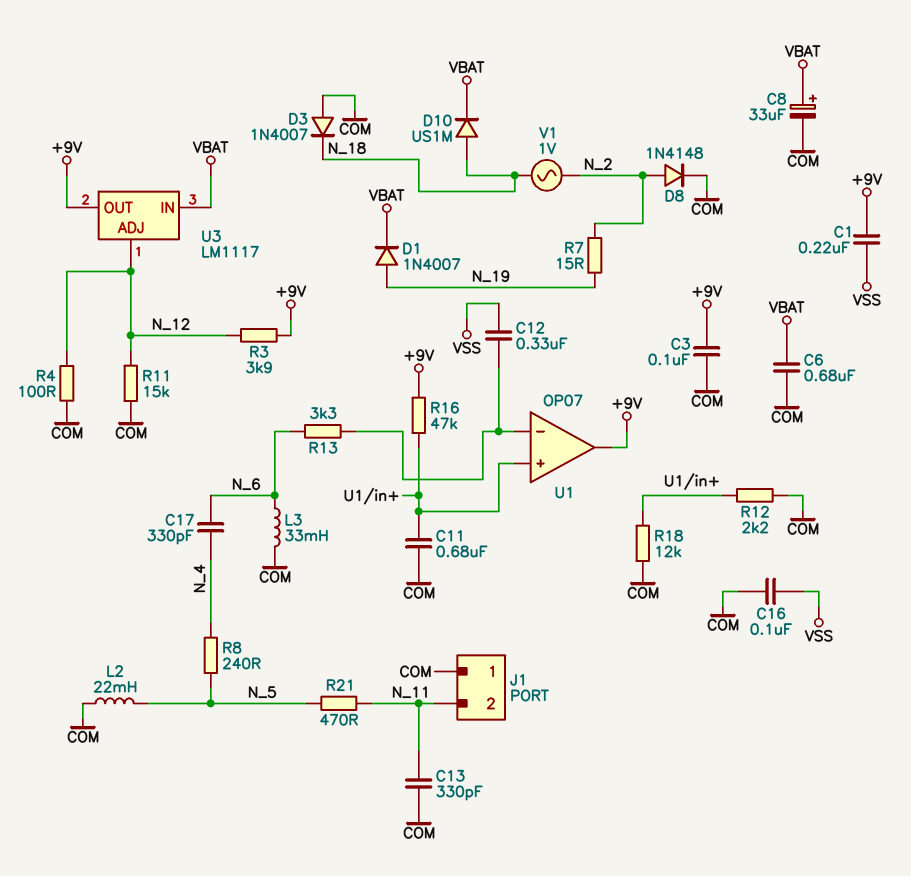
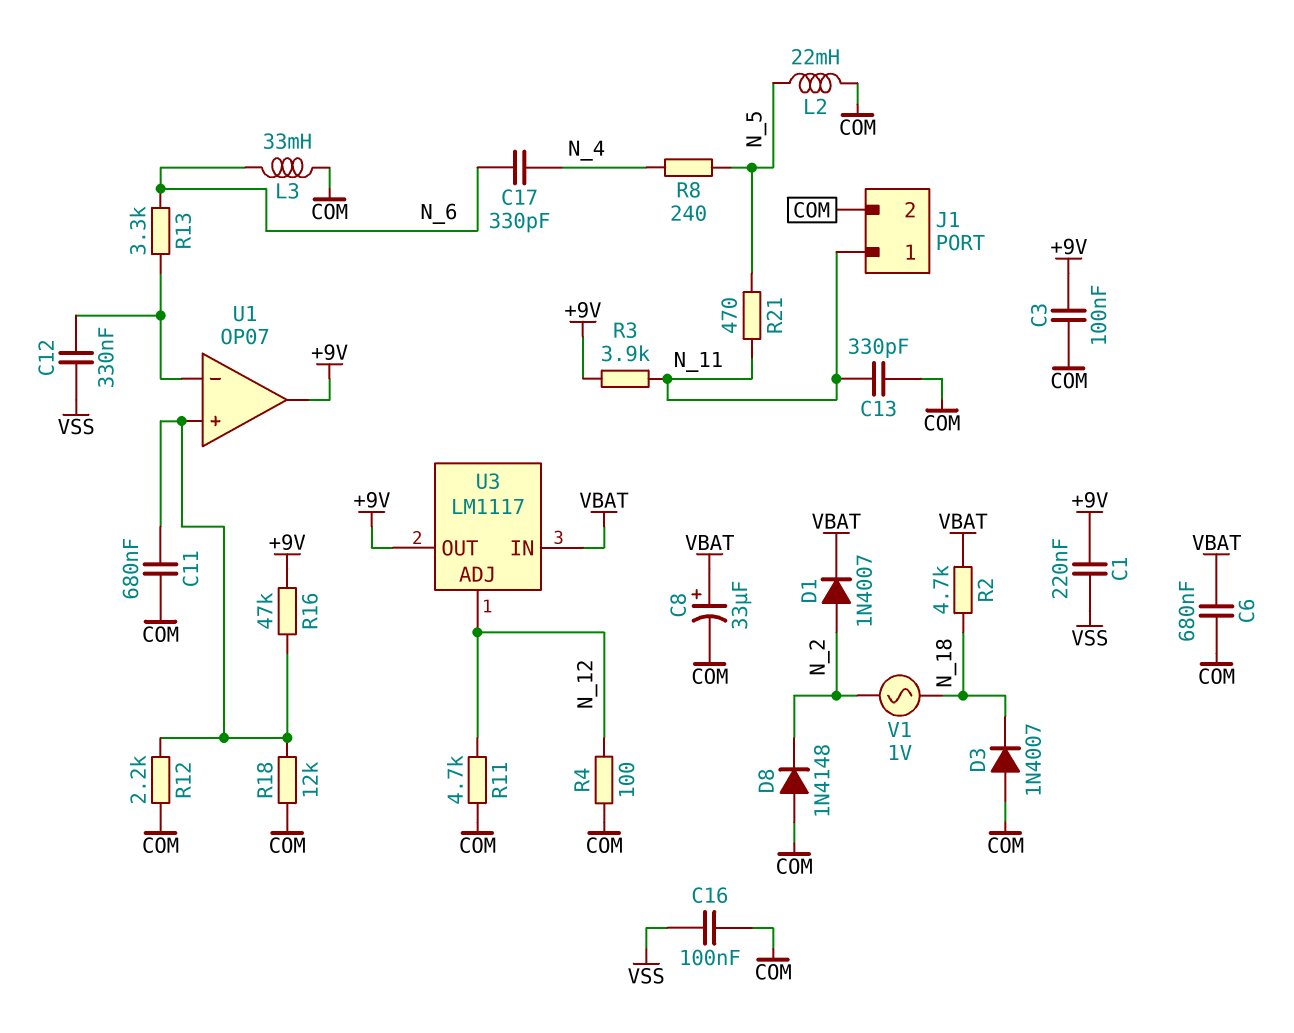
D1: diode 1N4007 (A N_19, K VBAT) -> diode 1N4007 (A N_2, K VBAT)
D8: diode 1N4148 (A N_2, K COM) -> diode 1N4148 (A COM, K N_2)
D10: diode US1M (A N_18, K VBAT) -> none
J1 pin 1: COM -> N_11
J1 pin 2: N_11 -> COM
R2: none -> 4.7k (N_18, VBAT)
R3: 3.9k (+9V, N_12) -> 3.9k (+9V, N_11)
R7: 15 (N_2, N_19) -> none
R11: 15k (COM, N_12) -> 4.7k (COM, N_12)

